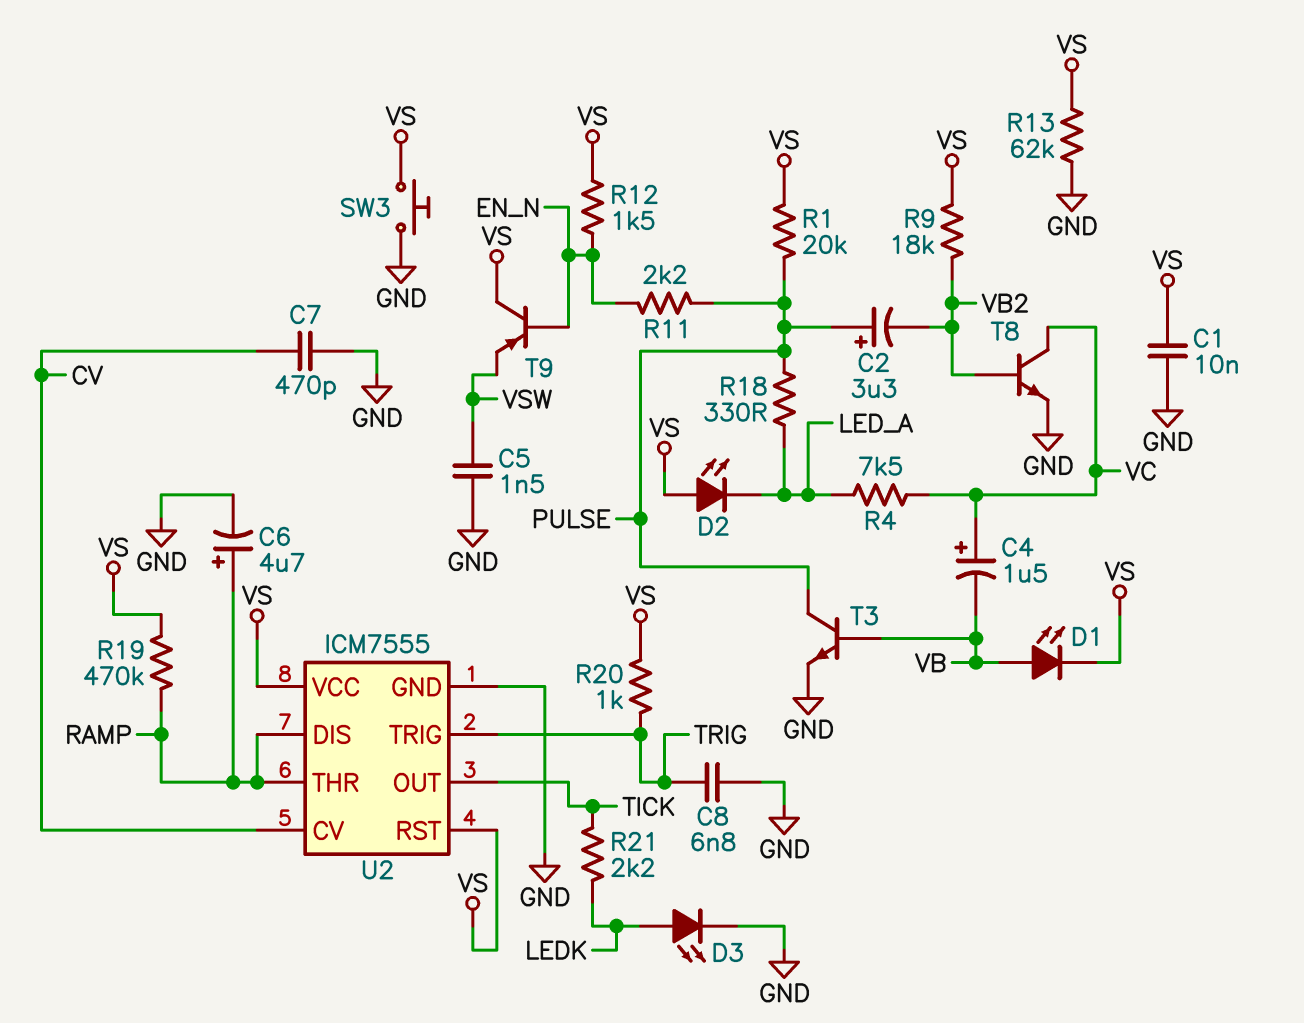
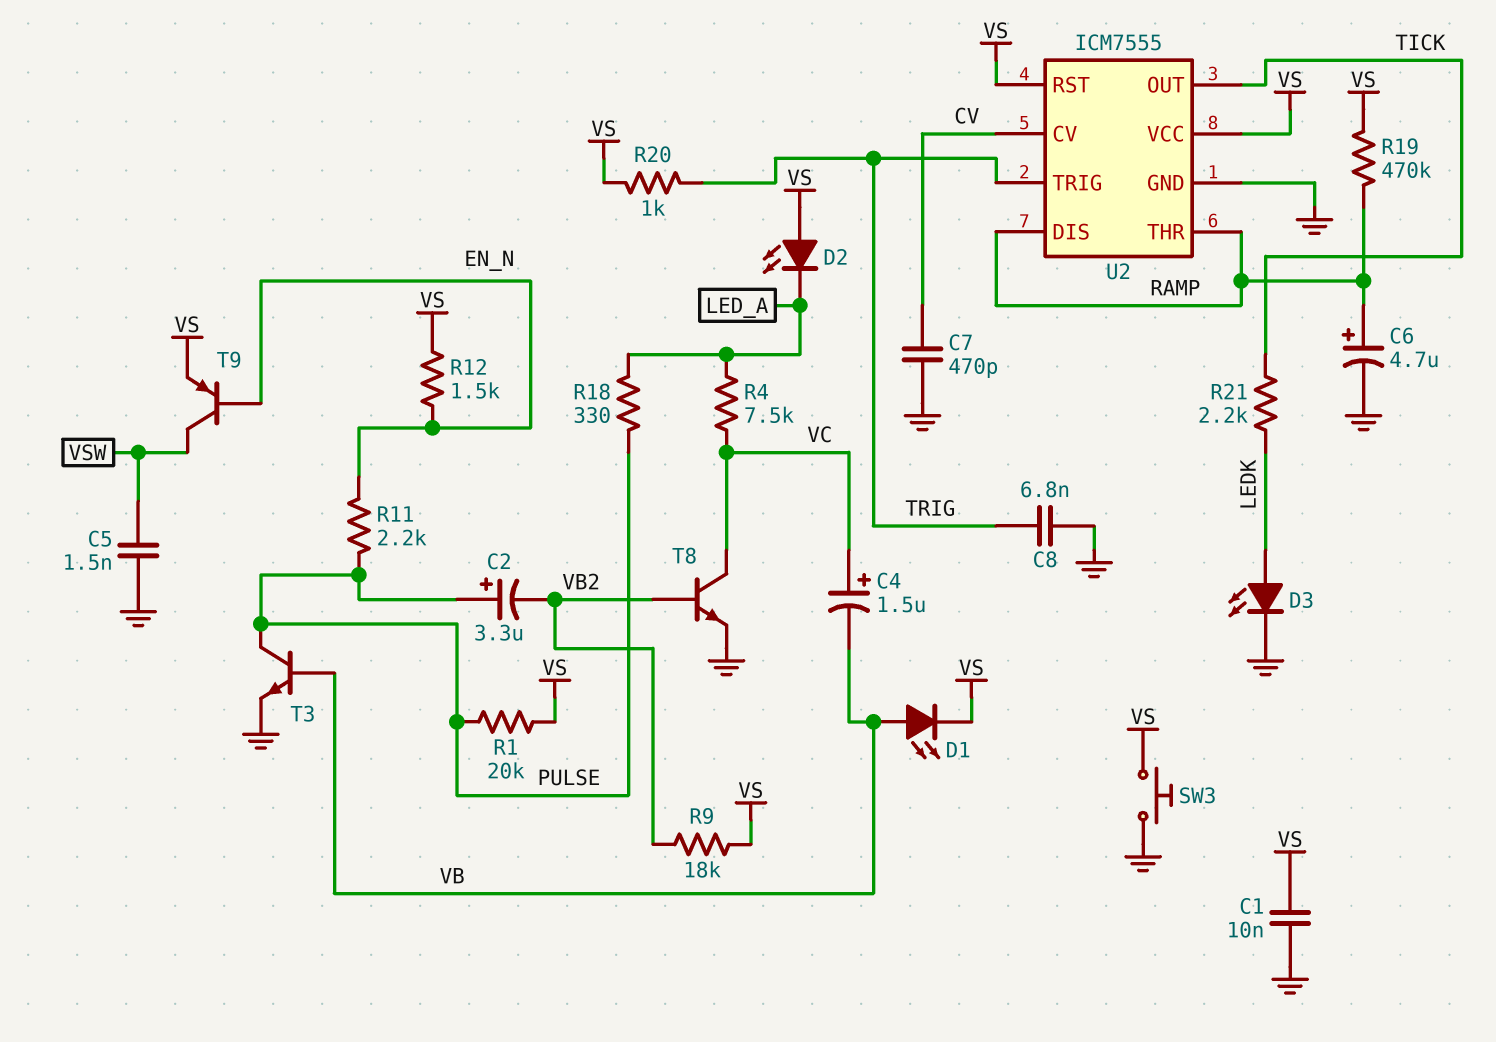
R13: 62k (GND, VS) -> none
T9: PNP (B EN_N, C VS, E VSW) -> PNP (B EN_N, C VSW, E VS)

